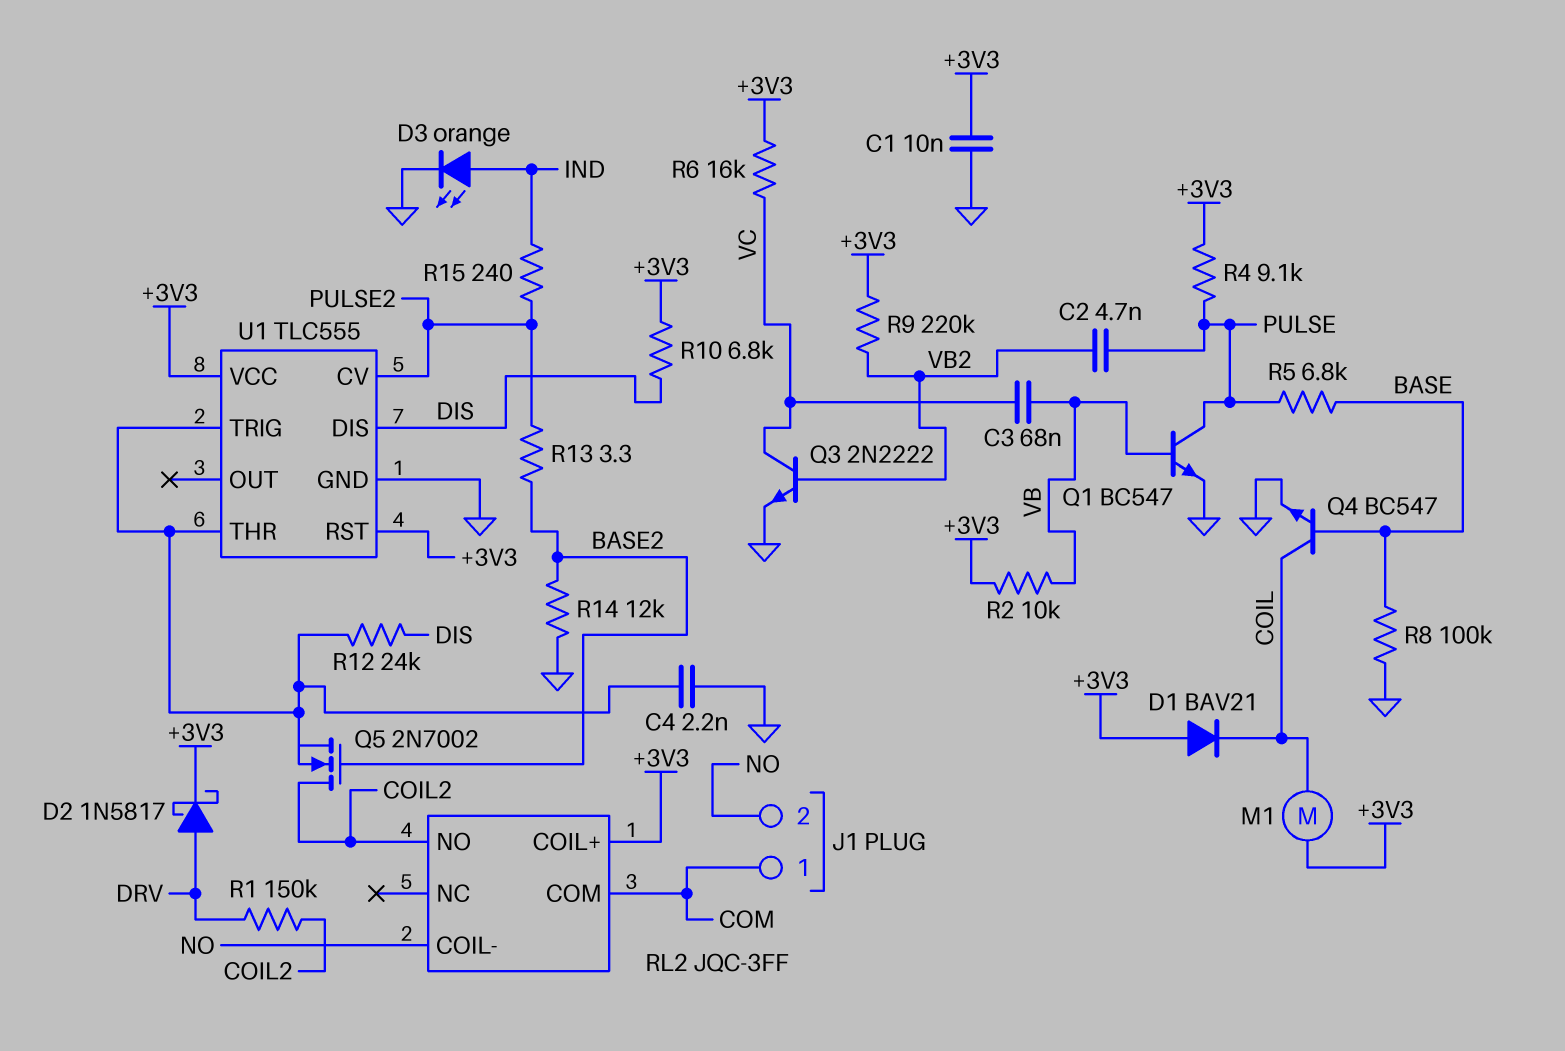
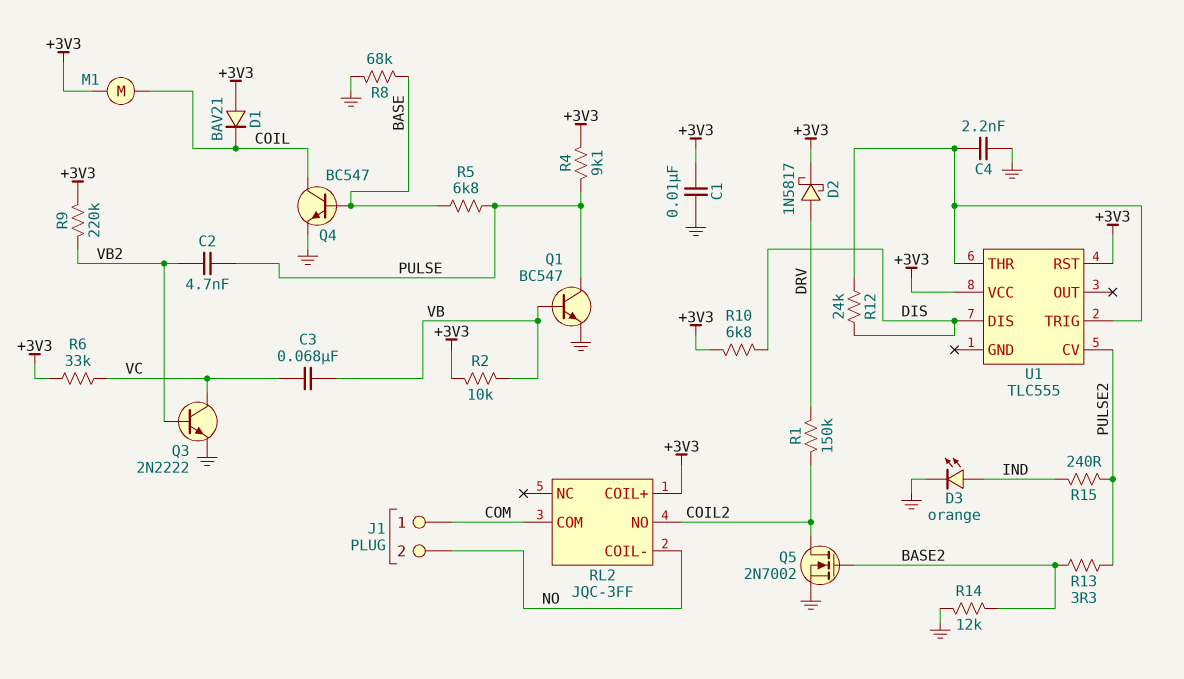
Q5: NMOS 2N7002 (G BASE2, D COIL2, S U1/THR) -> NMOS 2N7002 (G BASE2, D COIL2, S GND)
R6: 16k (+3V3, VC) -> 33k (+3V3, VC)
R8: 100k (BASE, GND) -> 68k (BASE, GND)
U1 pin GND: GND -> none

